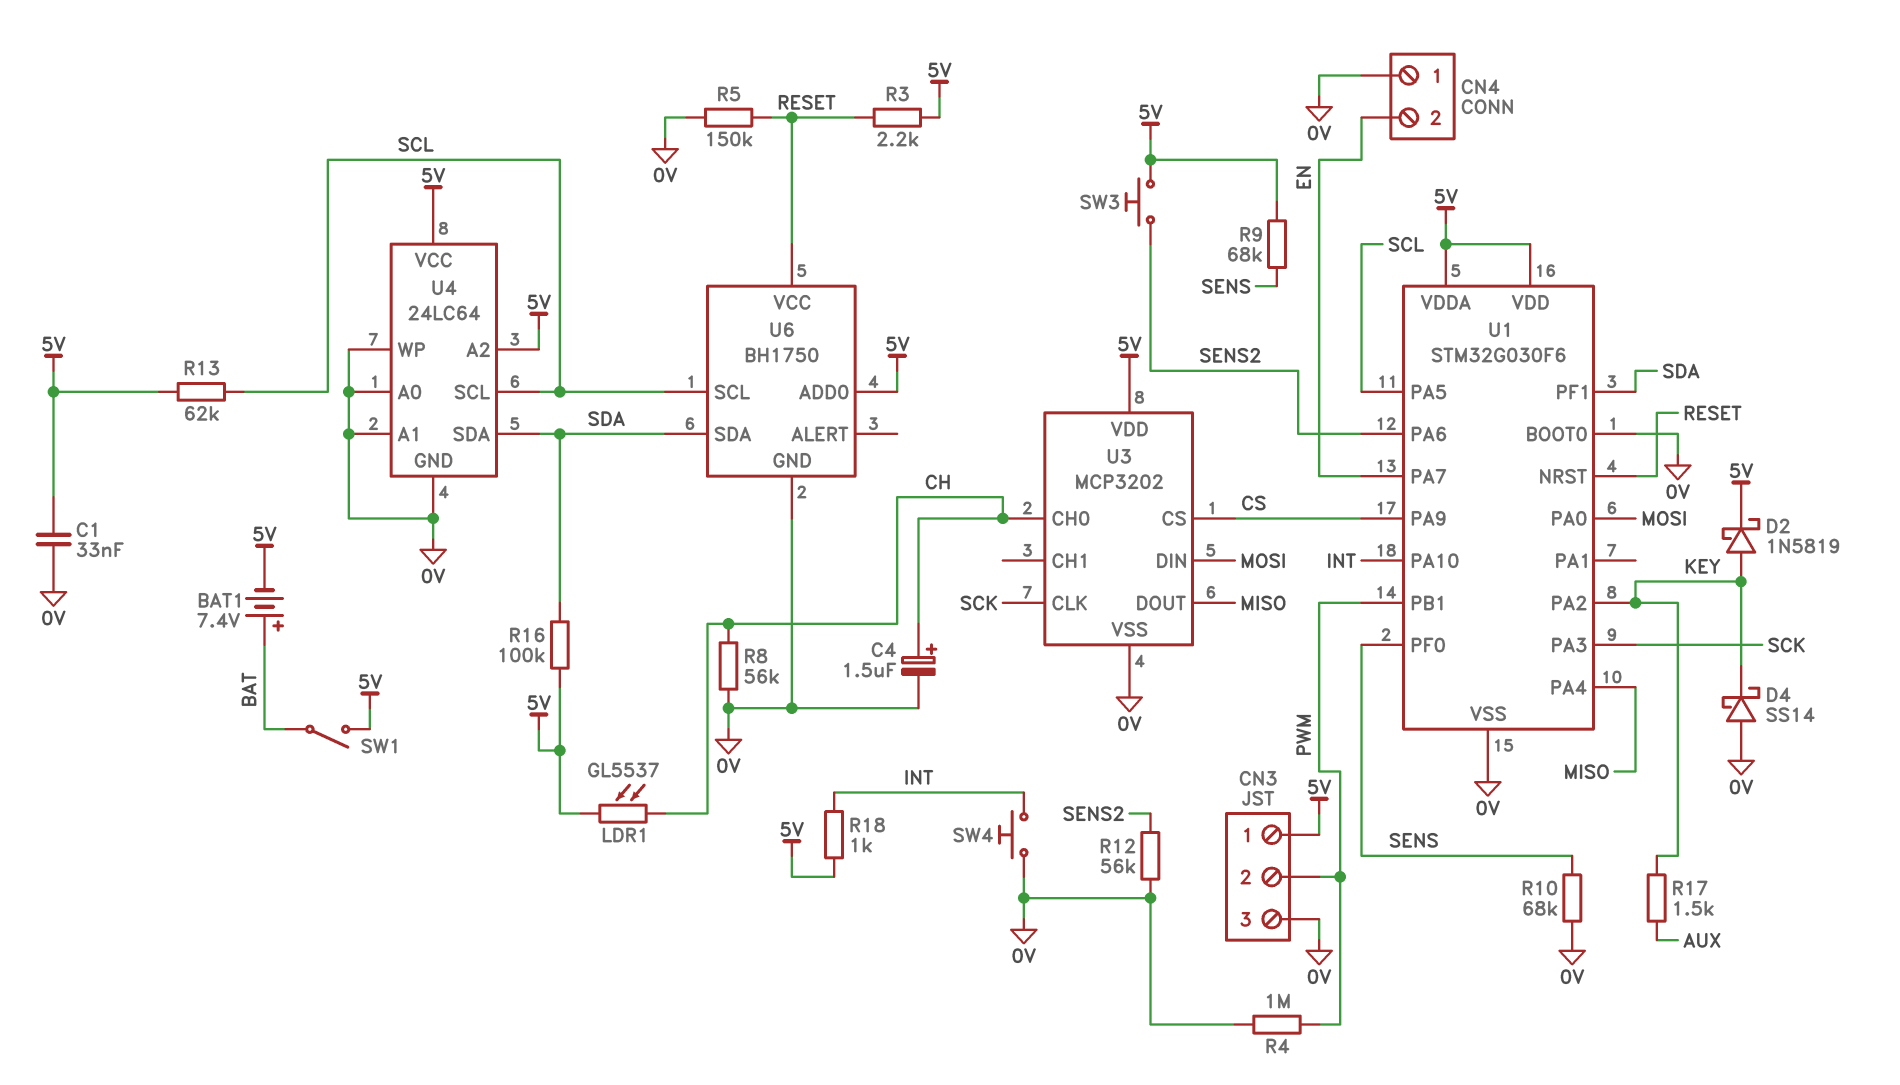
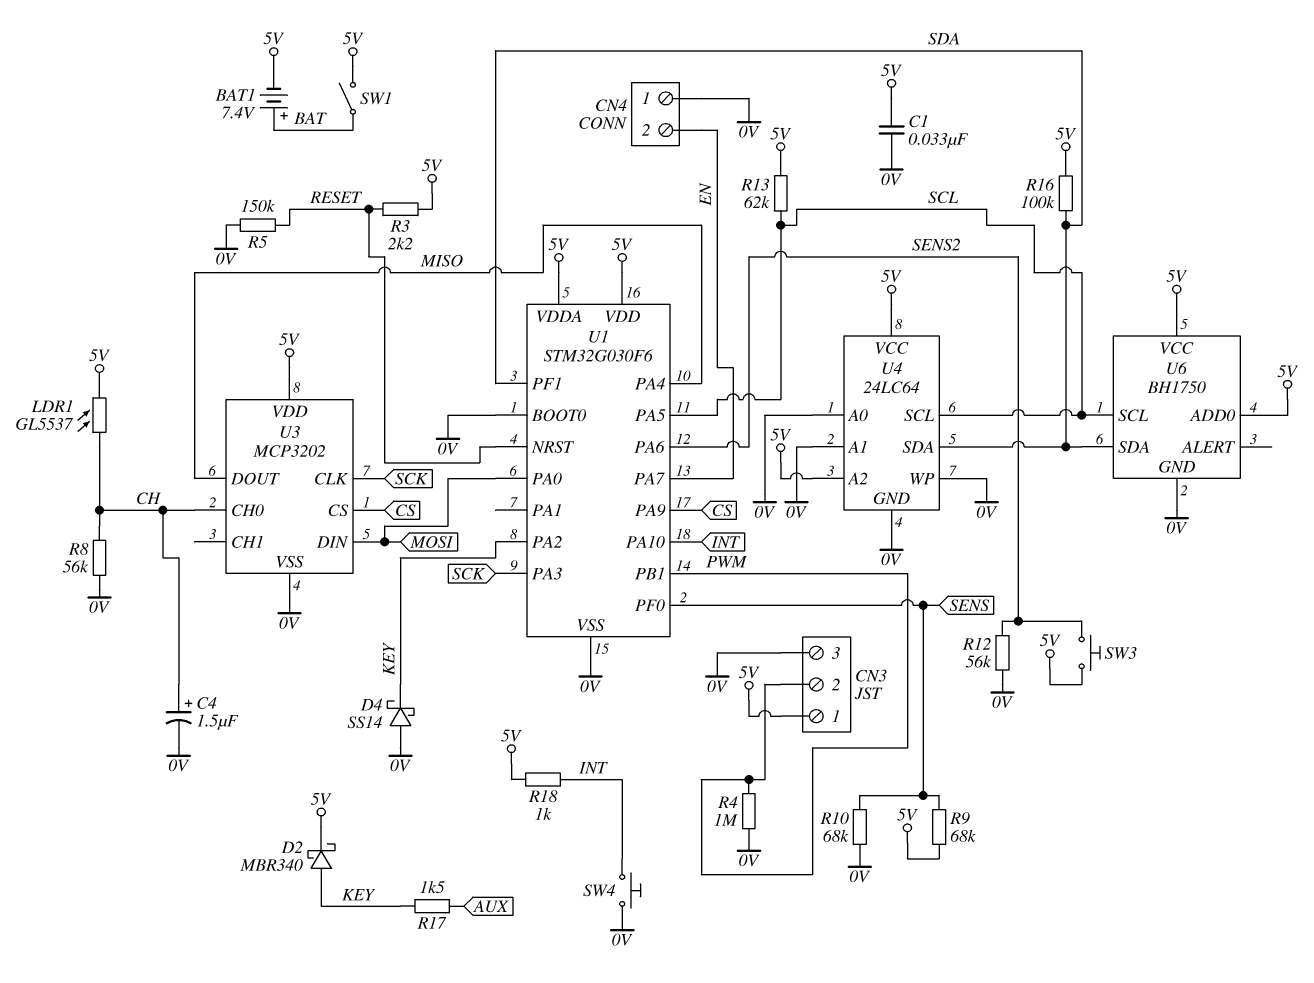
D2: schottky 1N5819 (A KEY, K 5V) -> schottky MBR340 (A KEY, K 5V)
U6 pin VCC: RESET -> 5V

